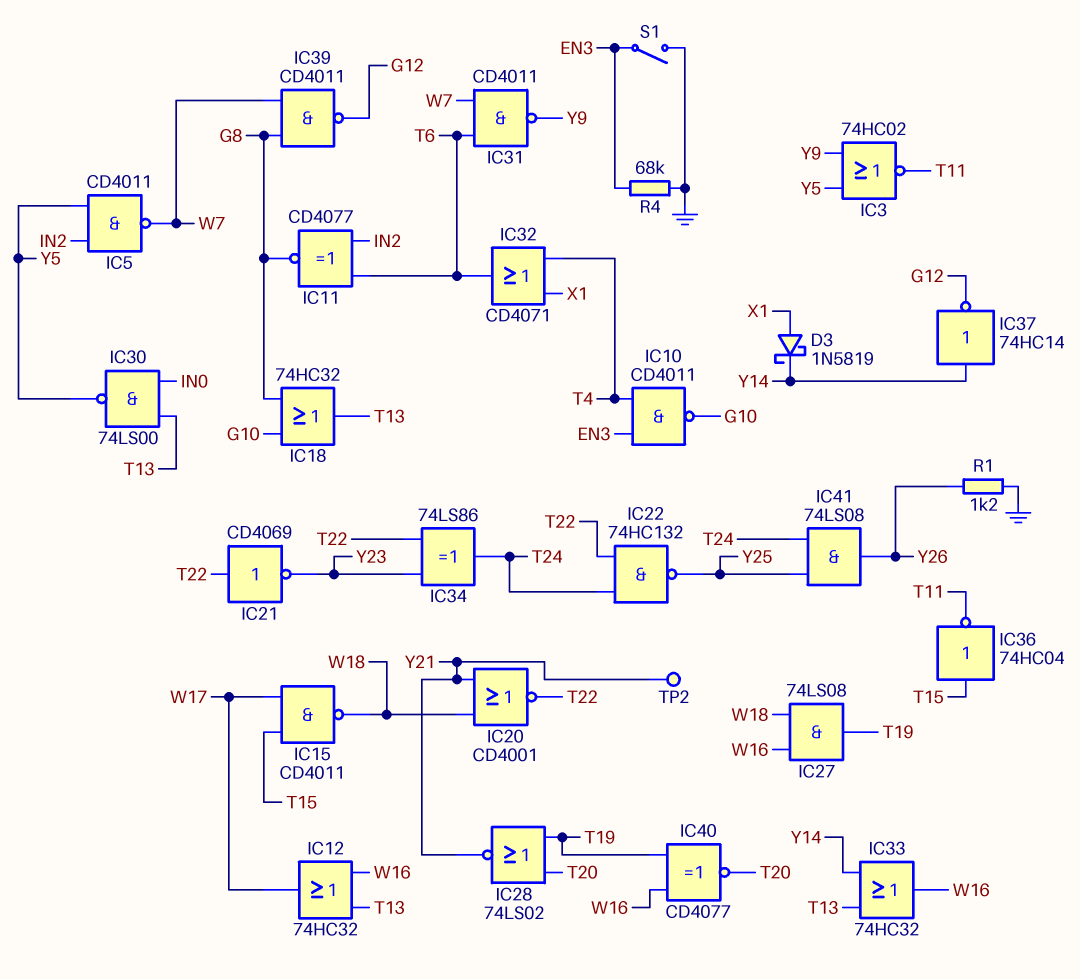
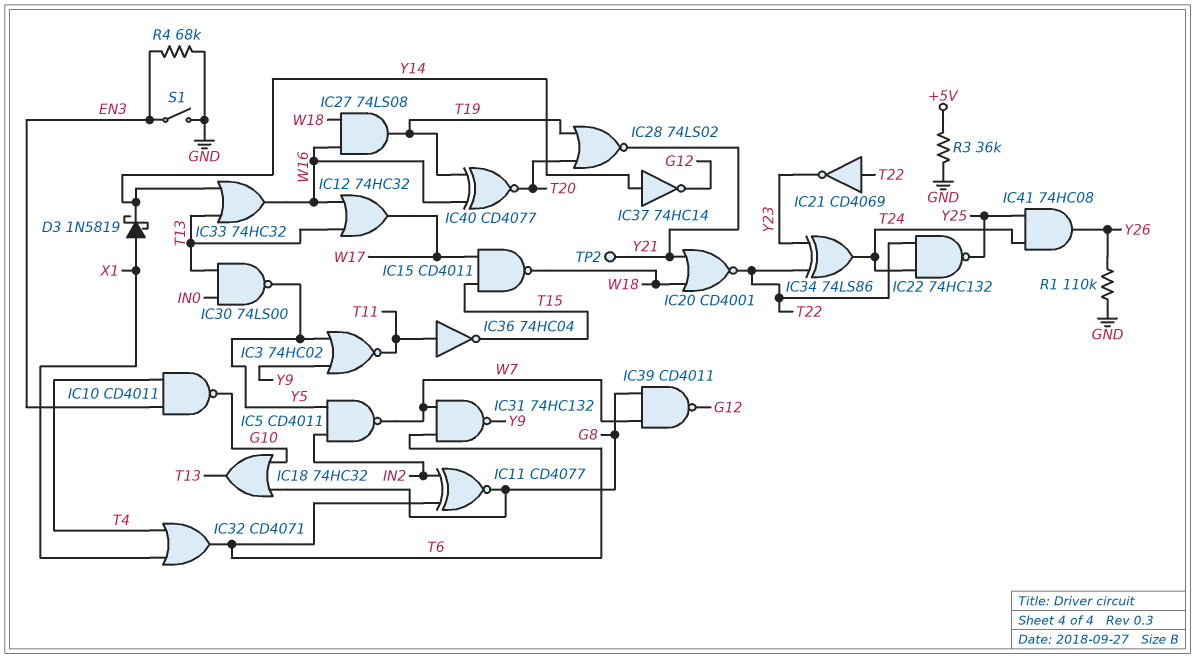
IC31: NAND CD4011 (in T6, in W7, out Y9) -> NAND 74HC132 (in T6, in W7, out Y9)
IC36: NOT 74HC04 (in T15, out T11) -> NOT 74HC04 (in T11, out T15)
IC41: AND 74LS08 (in T24, in Y25, out Y26) -> AND 74HC08 (in T24, in Y25, out Y26)
R1: 1.2k (GND, Y26) -> 110k (GND, Y26)
R3: none -> 36k (+5V, GND)

